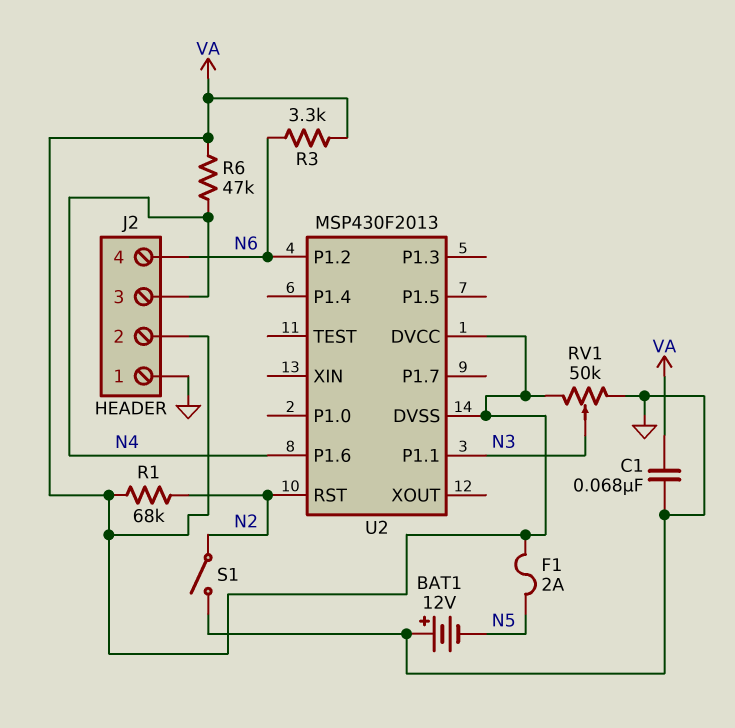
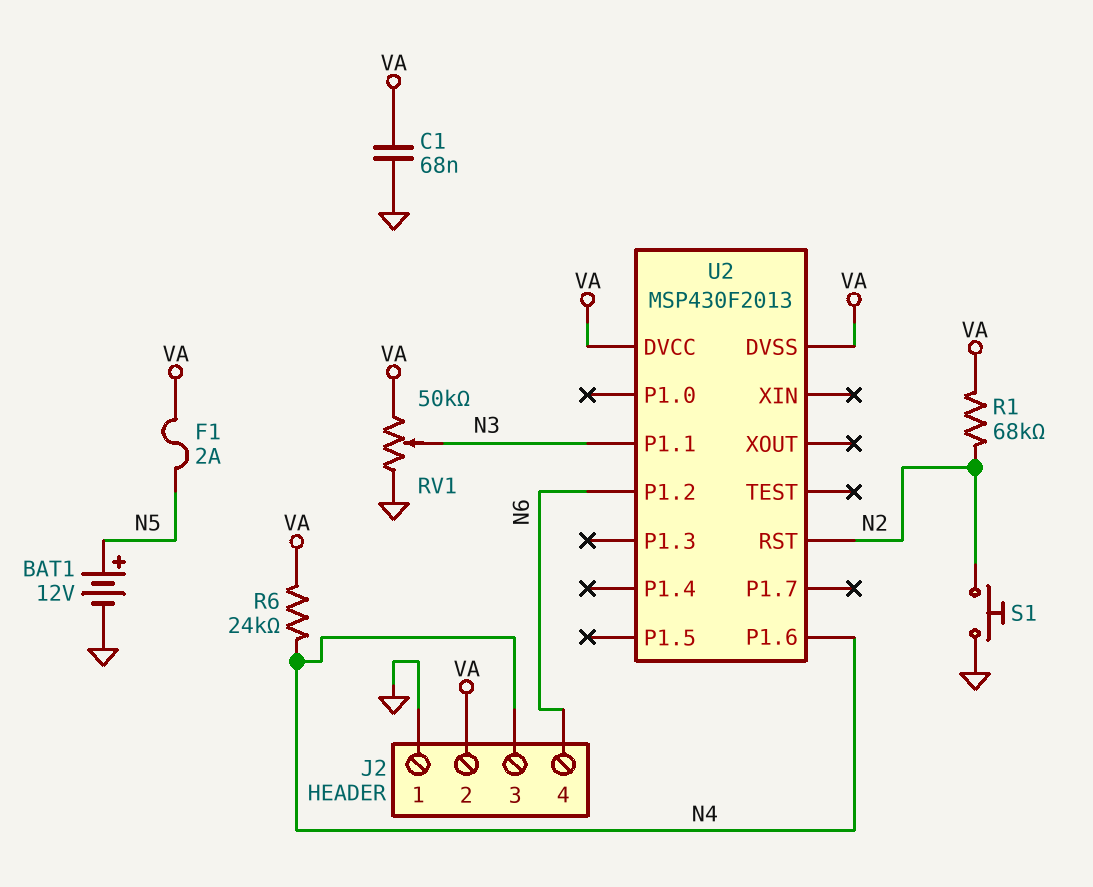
BAT1: 12V (plus GND, minus N5) -> 12V (plus N5, minus GND)
R3: 3.3k (N6, VA) -> none
R6: 47k (N4, VA) -> 24k (N4, VA)
S1: switch (GND, N2) -> button (GND, N2)

